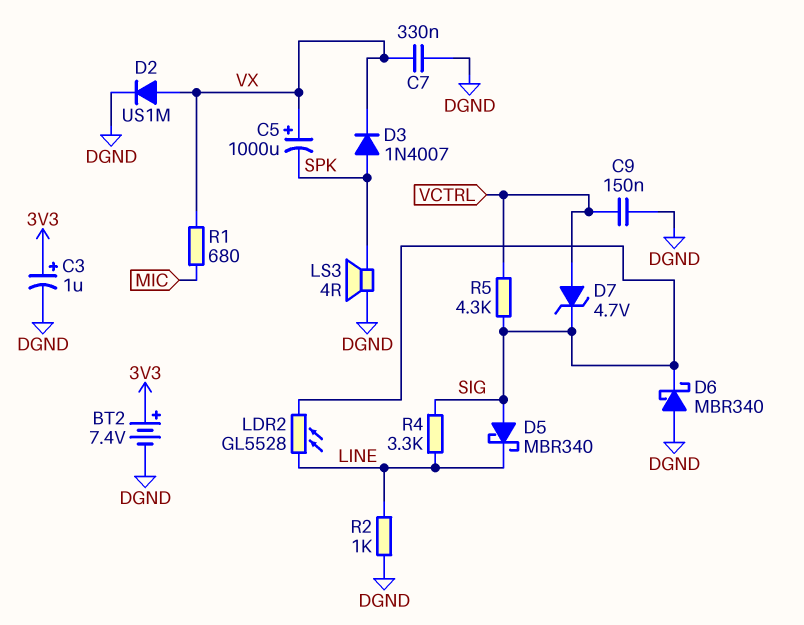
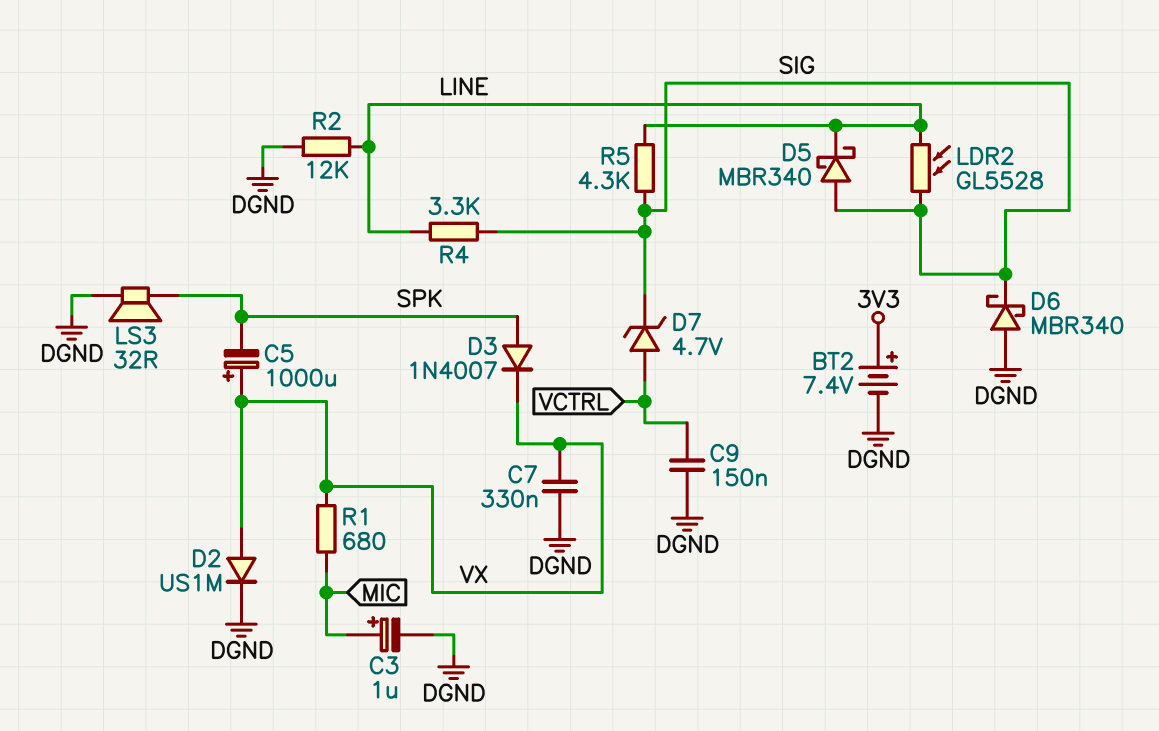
C3: 1uF (plus 3V3, minus DGND) -> 1uF (plus MIC, minus DGND)
LS3: speaker 4R (DGND, SPK) -> speaker 32R (DGND, SPK)
R2: 1k (DGND, LINE) -> 12k (DGND, LINE)
R5: 4.3k (SIG, VCTRL) -> 4.3k (LINE, SIG)

